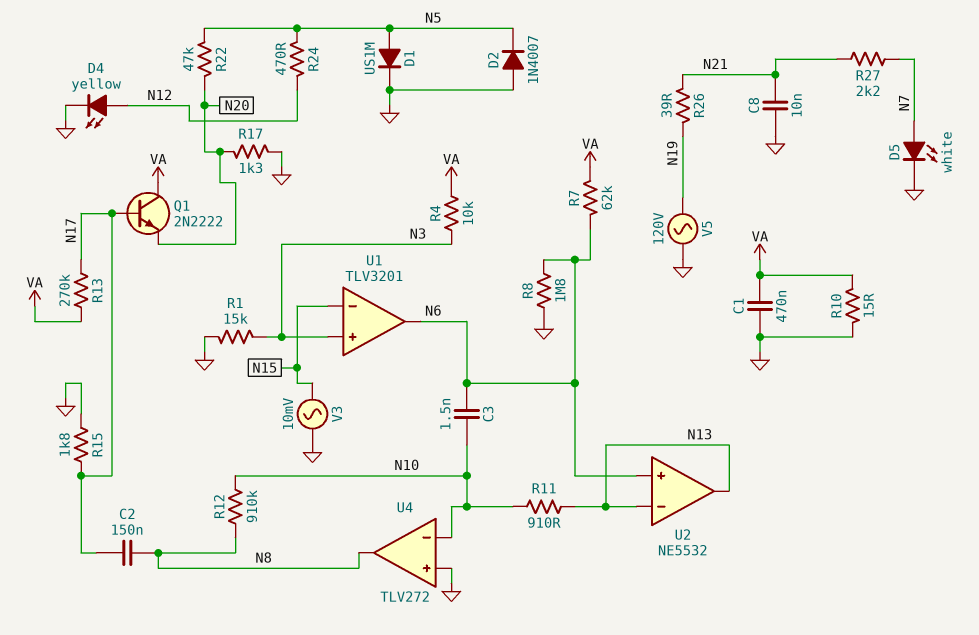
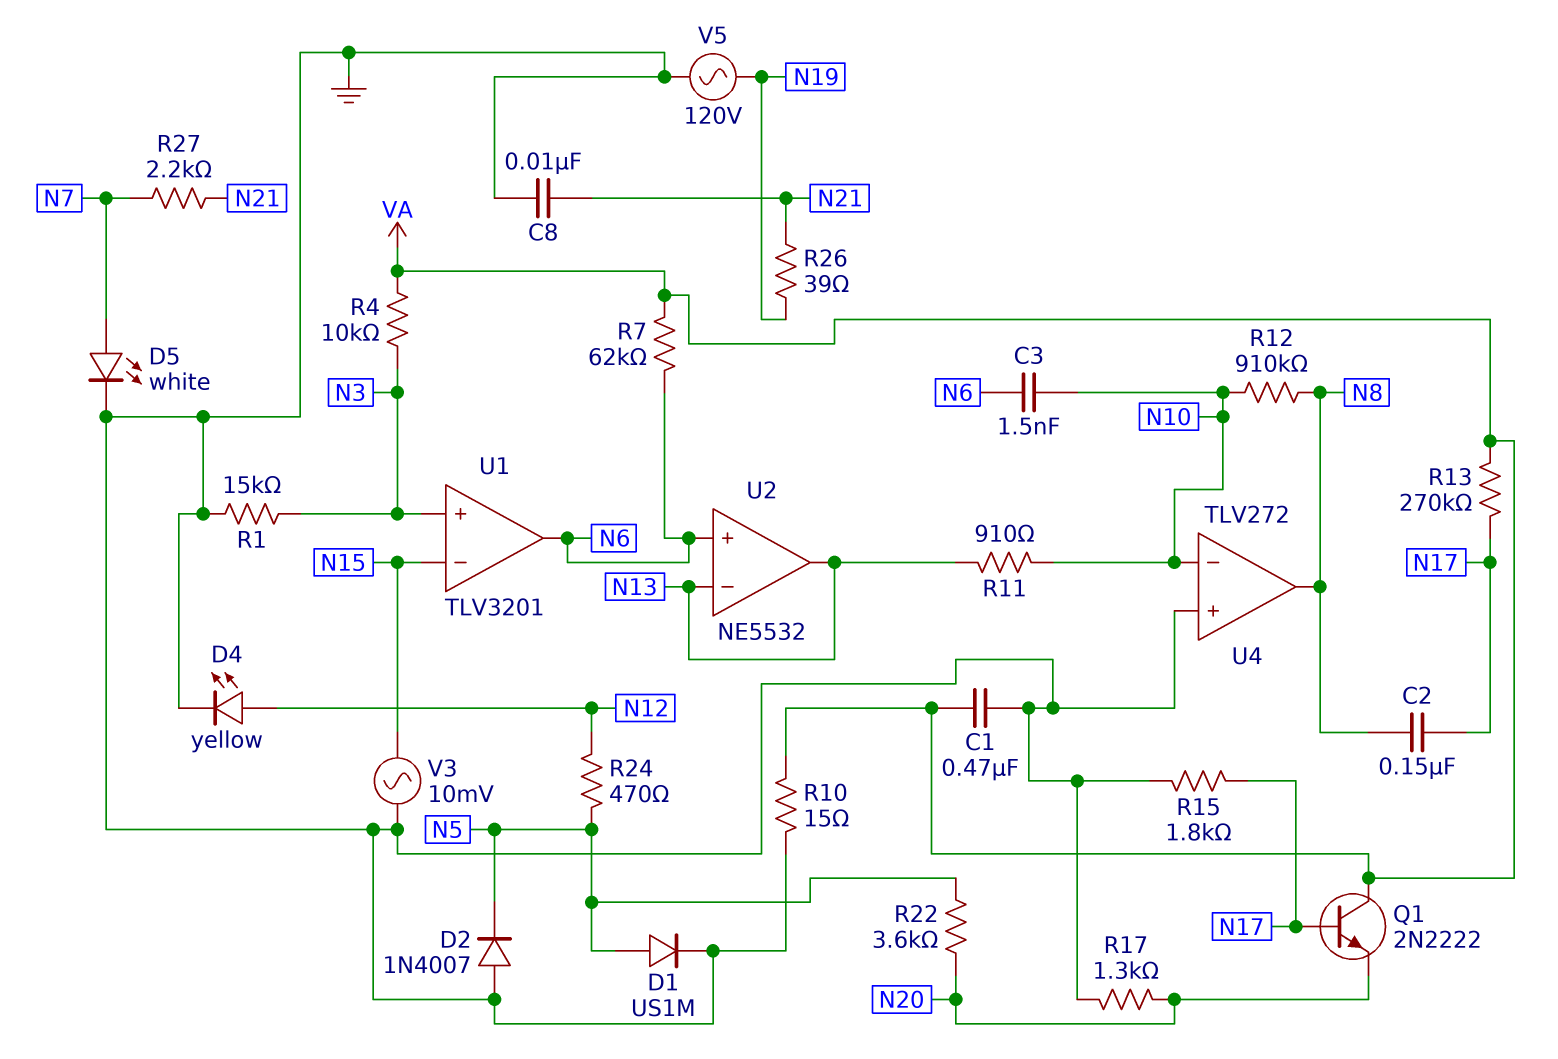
R8: 1.8M (GND, N6) -> none
R22: 47k (N5, N20) -> 3.6k (N5, N20)

